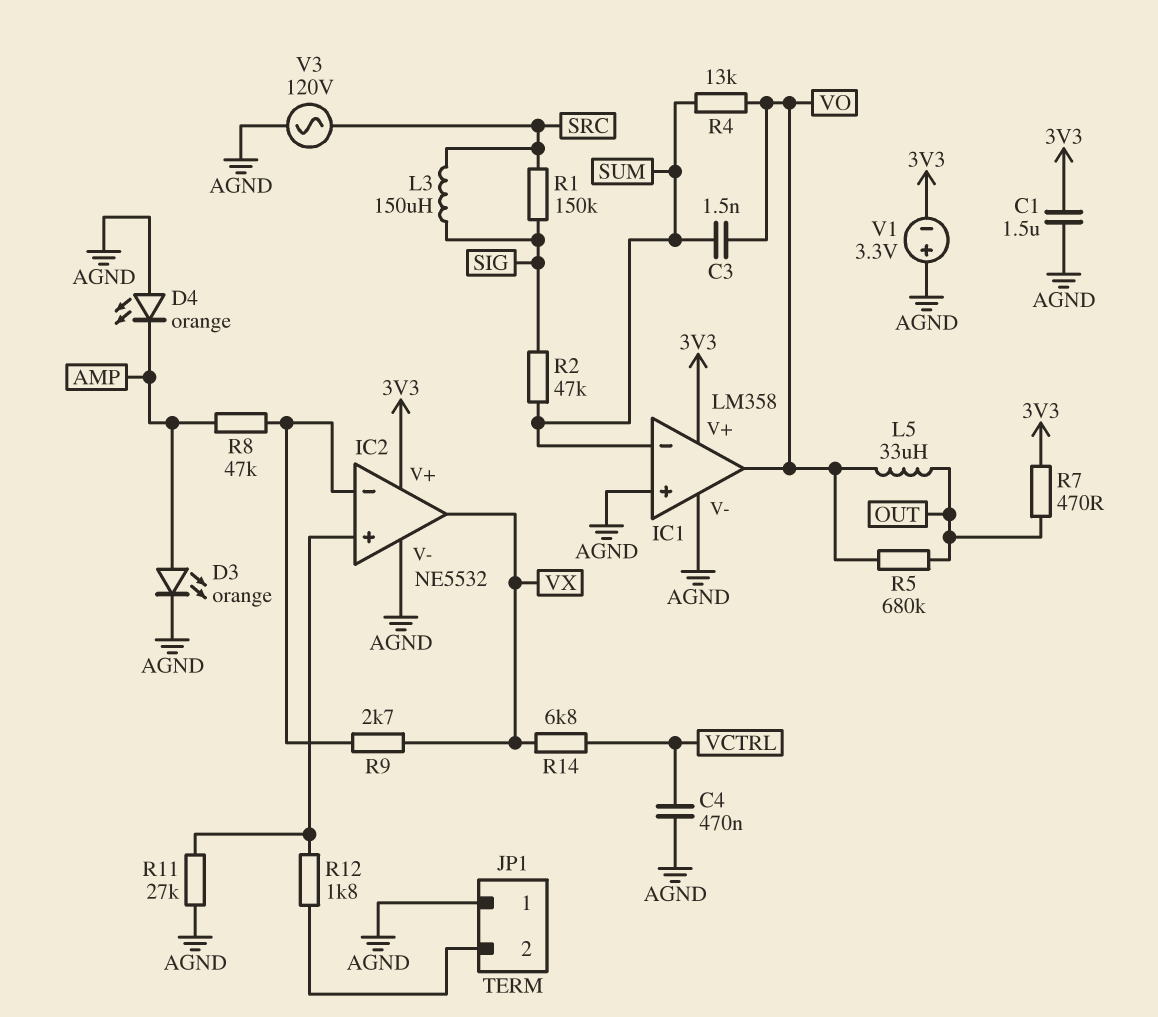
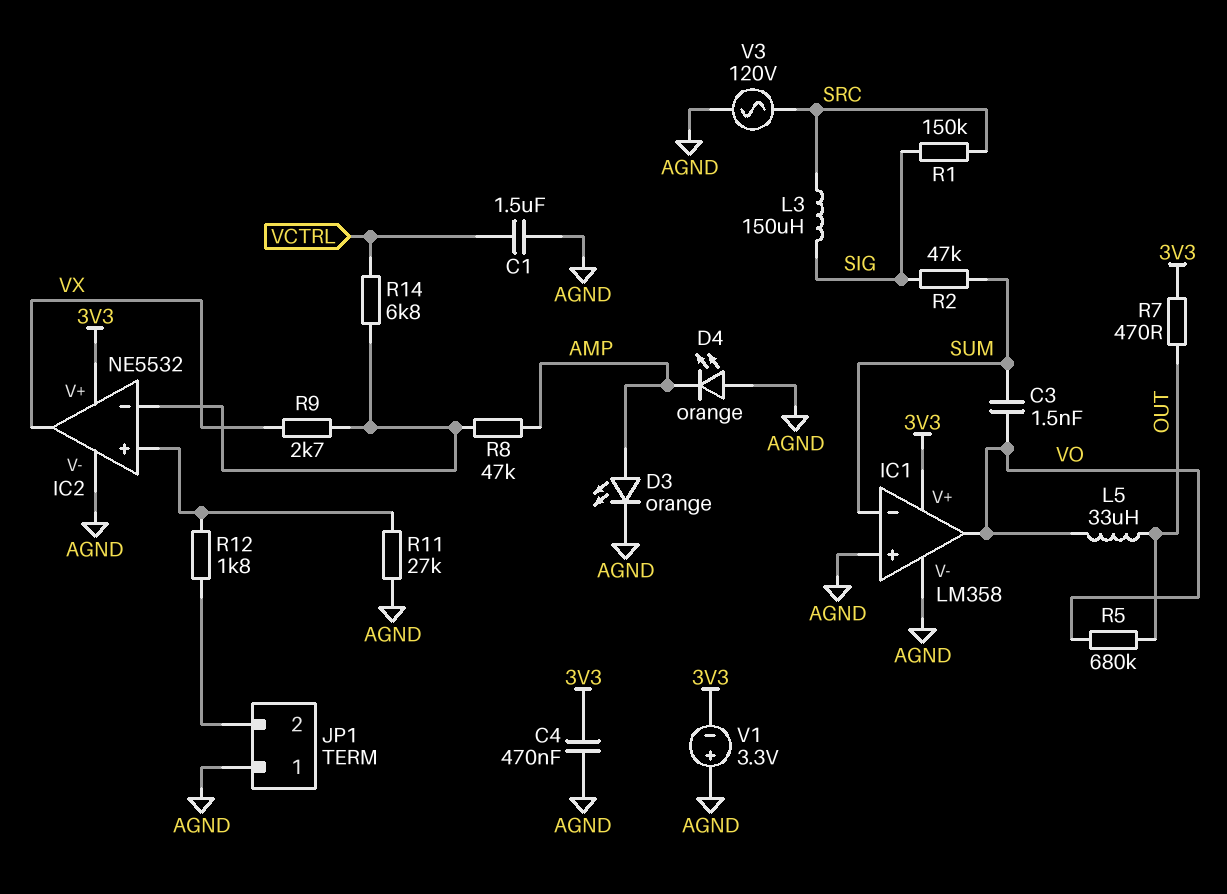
C1: 1.5uF (3V3, AGND) -> 1.5uF (AGND, VCTRL)
C4: 470nF (AGND, VCTRL) -> 470nF (3V3, AGND)
R4: 13k (SUM, VO) -> none
R14: 6.8k (VCTRL, VX) -> 6.8k (IC2/in-, VCTRL)

